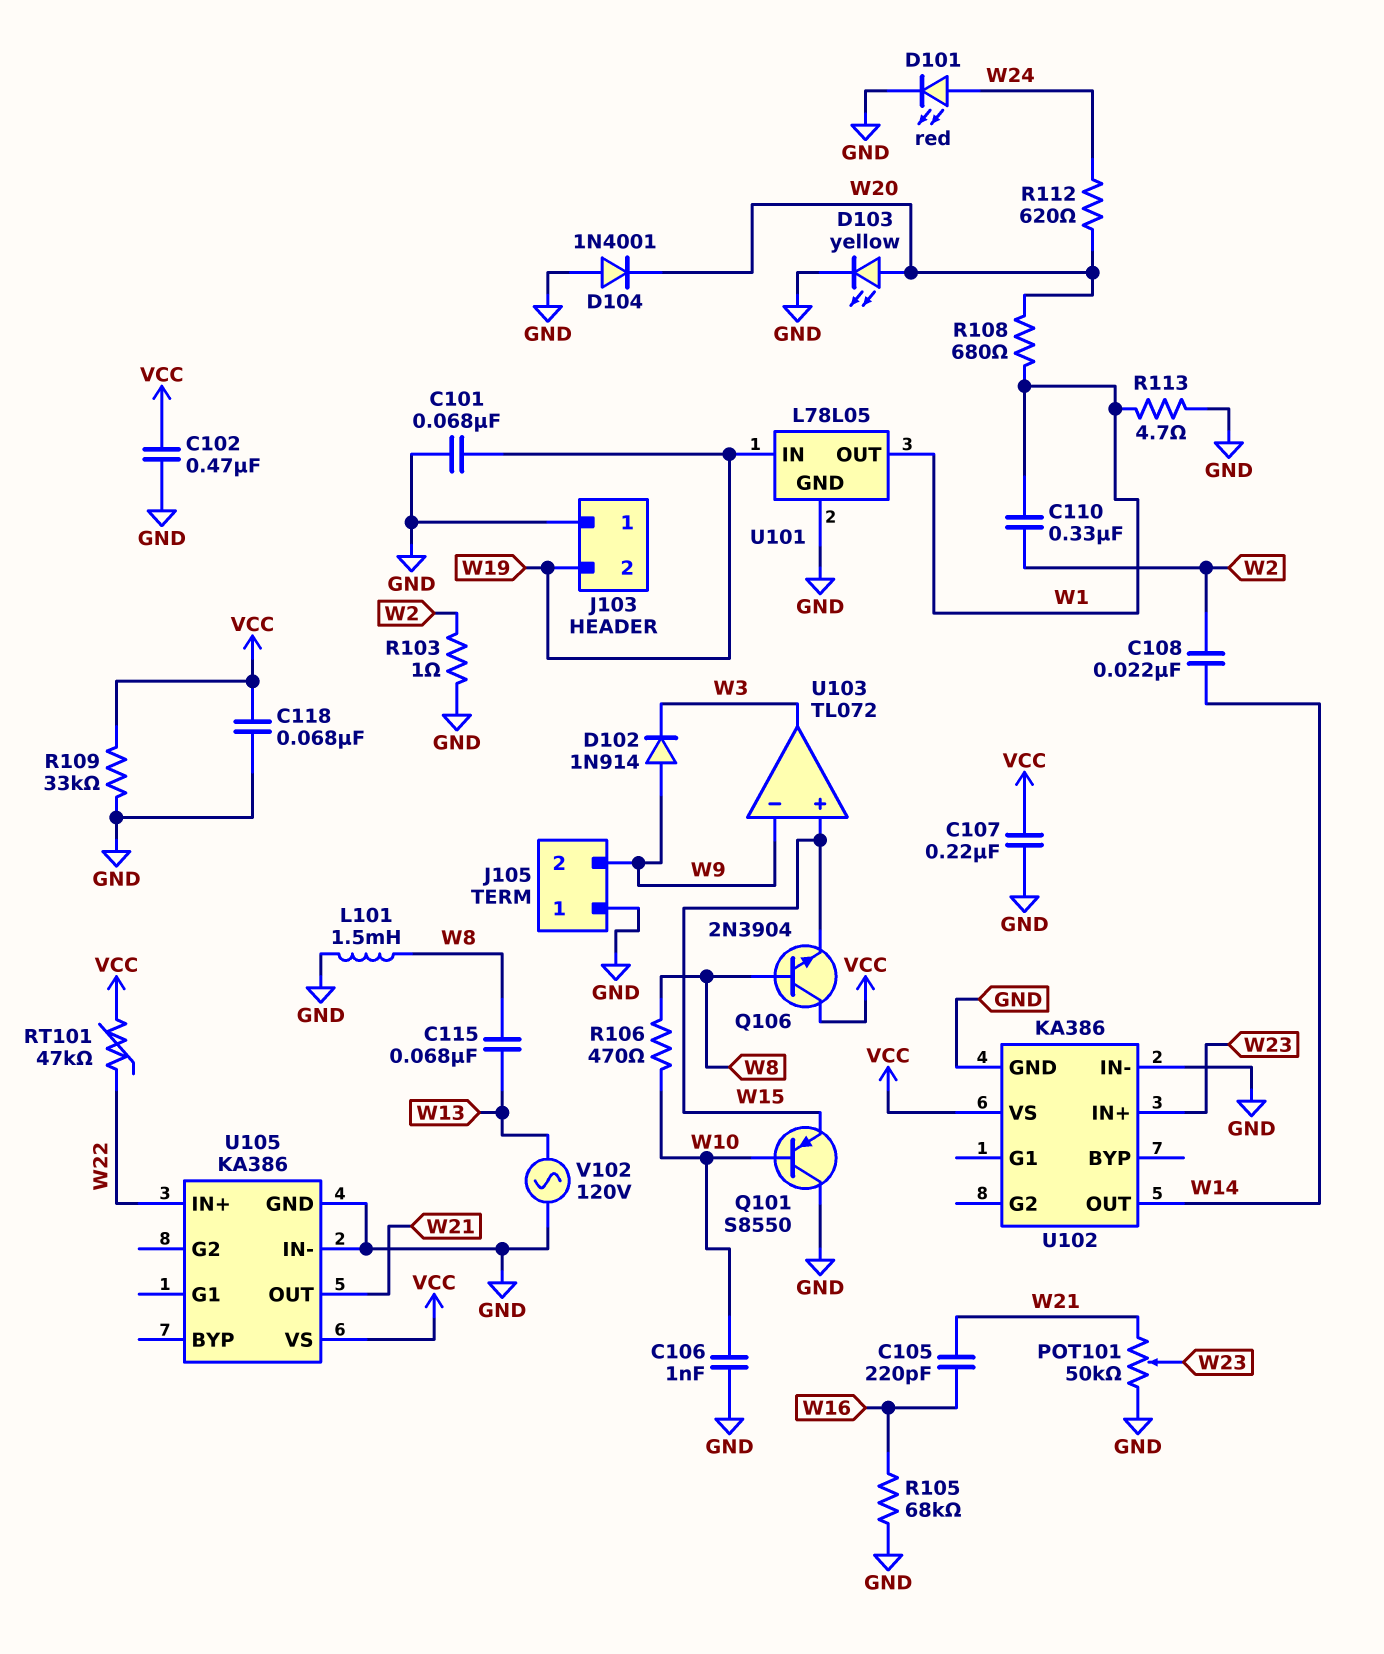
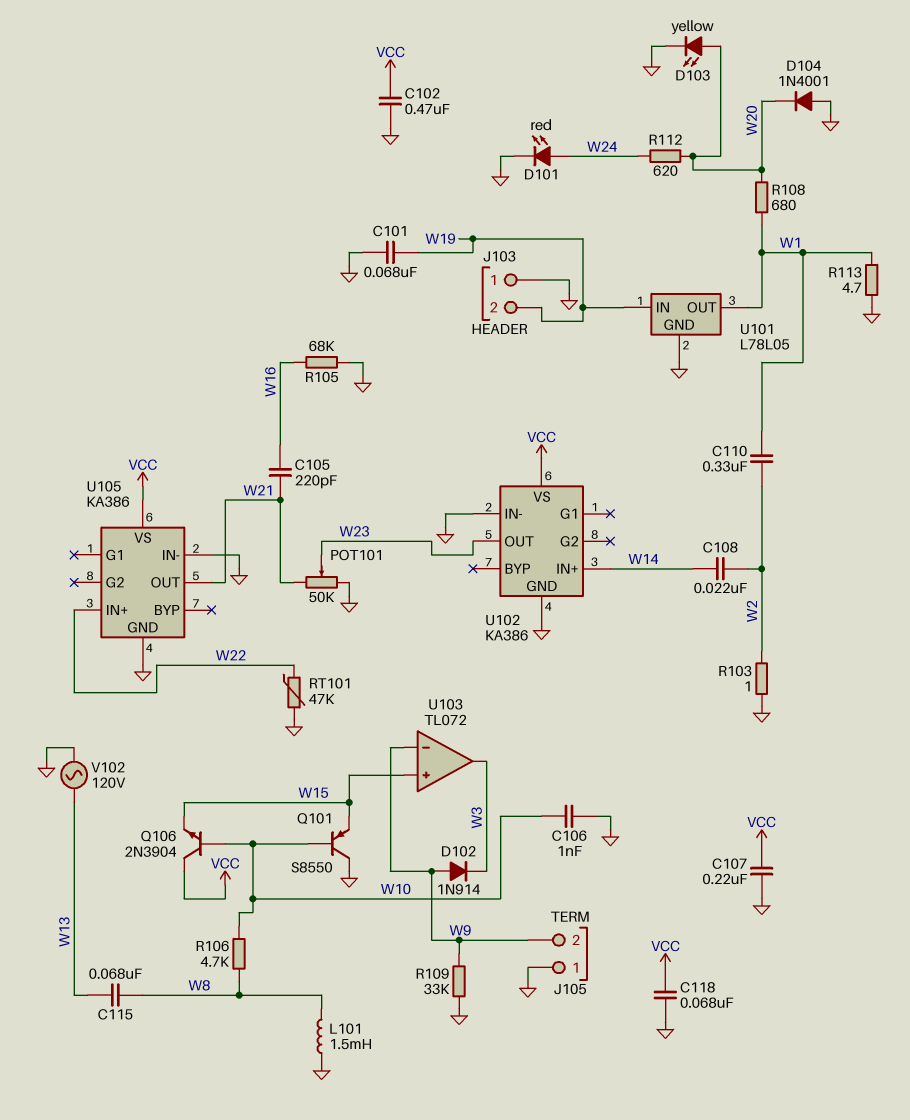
Q106: NPN 2N3904 (B W8, C VCC, E W15) -> NPN 2N3904 (B W10, C VCC, E W15)
R106: 470 (W8, W10) -> 4.7k (W8, W10)
R109: 33k (GND, VCC) -> 33k (GND, W9)
RT101: 47k (VCC, W22) -> 47k (GND, W22)
U102 pin IN+: W23 -> W14
U102 pin OUT: W14 -> W23

